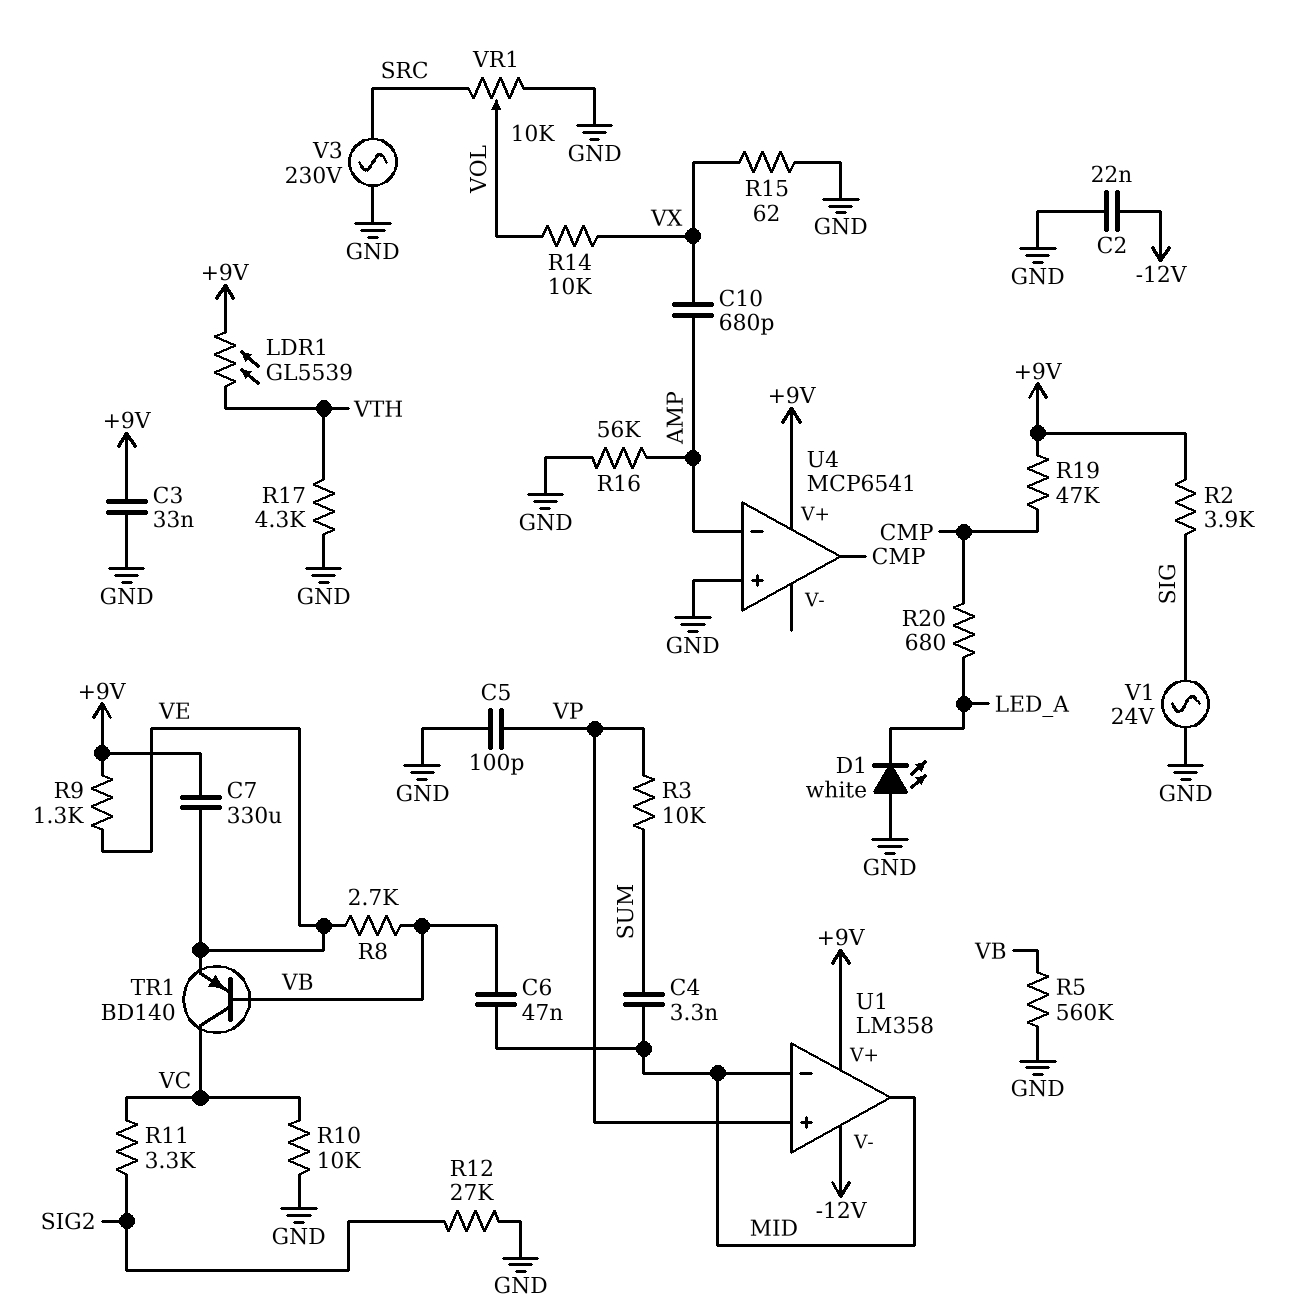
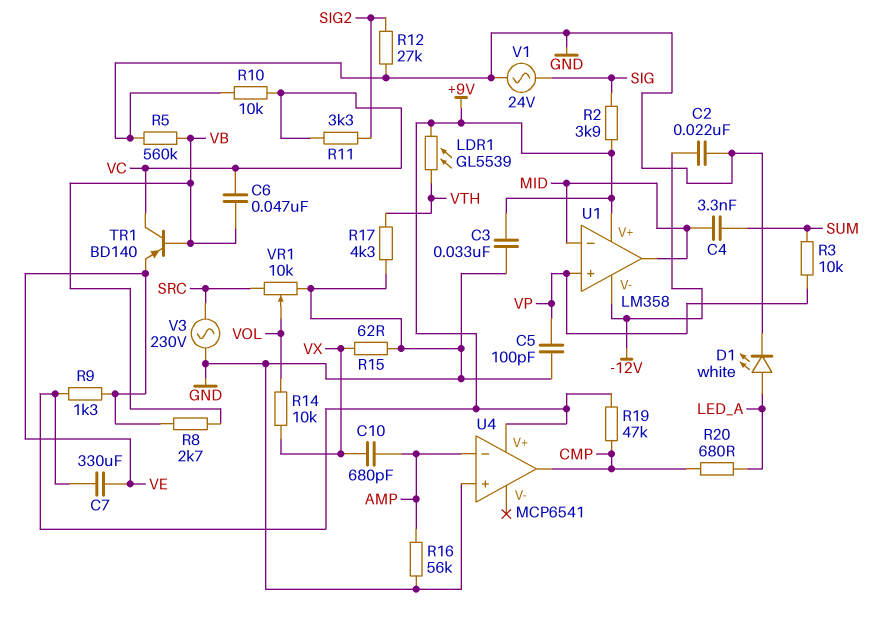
C6: 47nF (MID, VB) -> 47nF (VB, VC)
D1: LED white (A GND, K LED_A) -> LED white (A LED_A, K GND)

